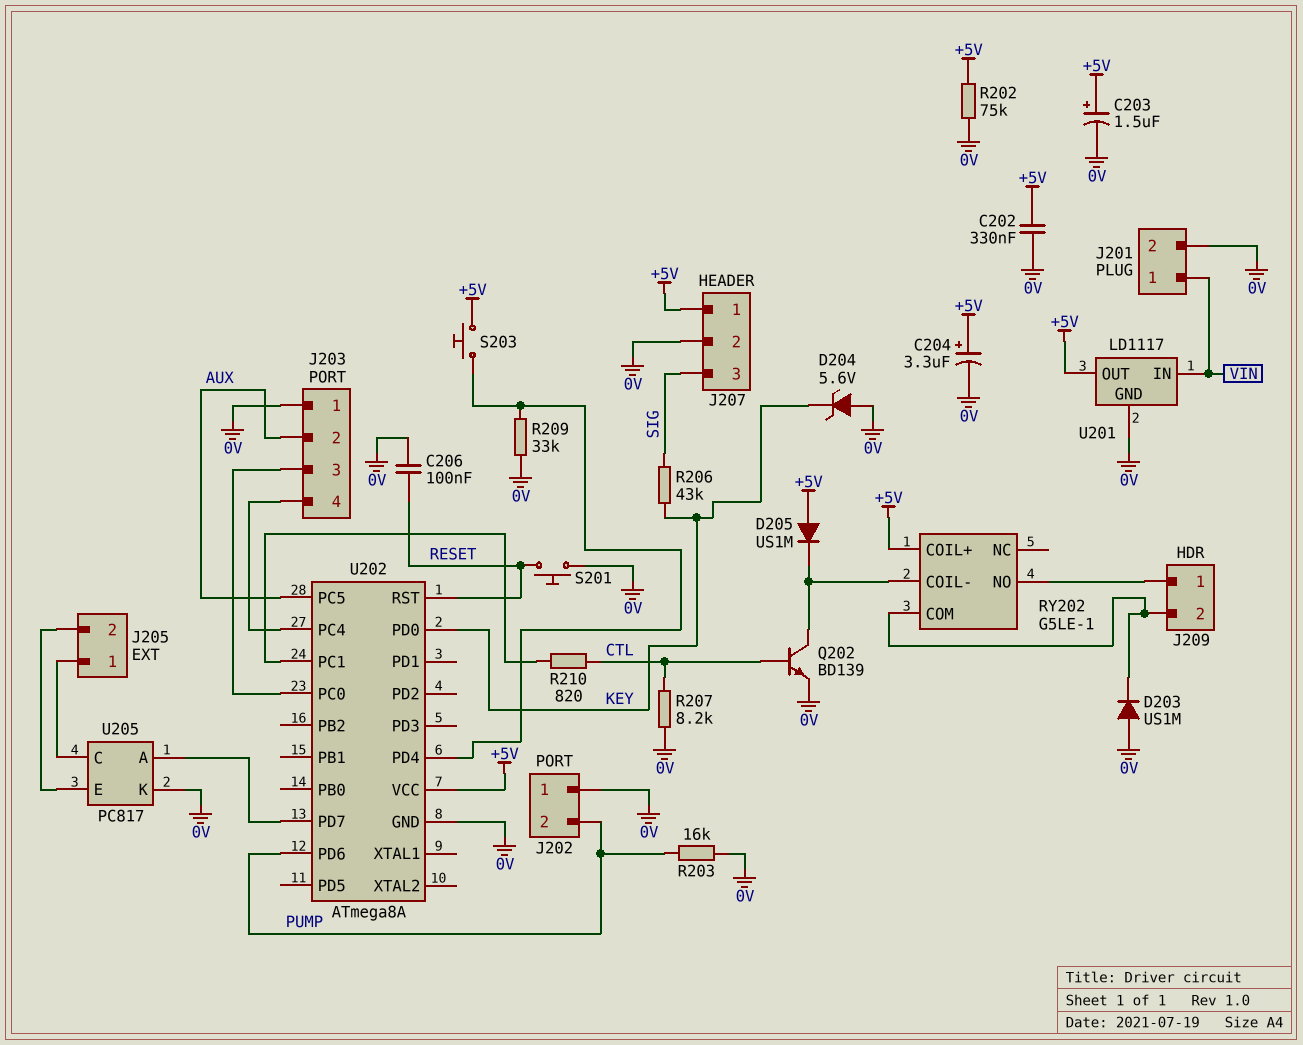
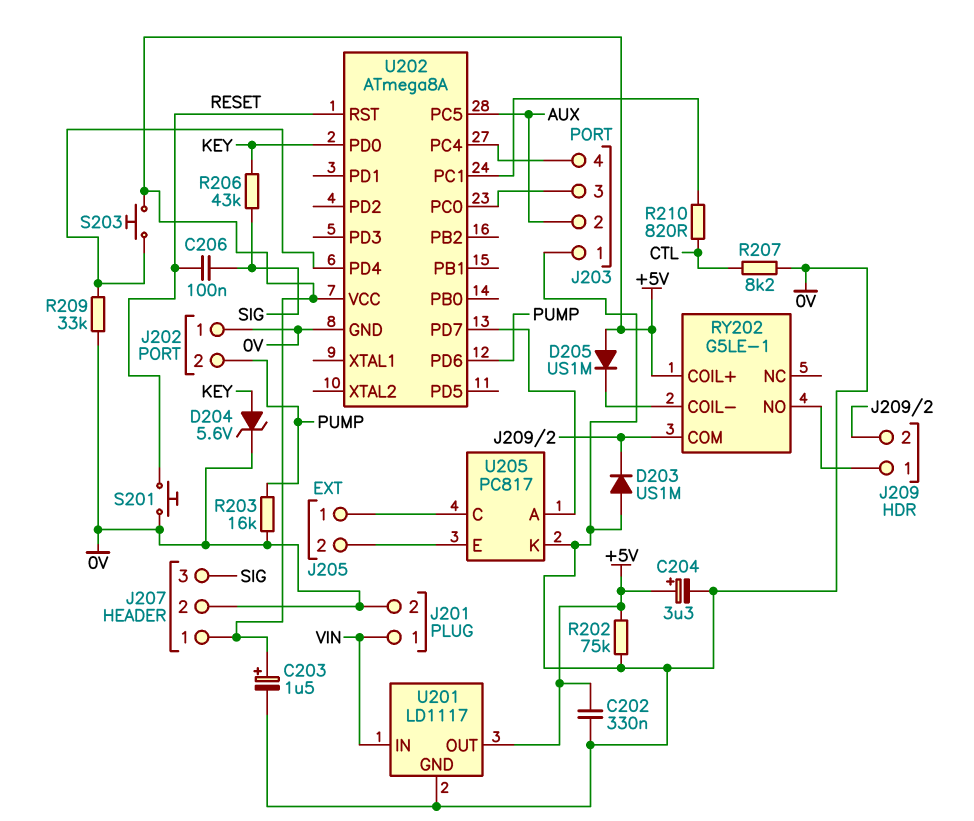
C206: 100nF (0V, RESET) -> 100nF (RESET, SIG)
D204: zener 5.6V (A 0V, K KEY) -> zener 5.6V (A KEY, K 0V)
Q202: NPN BD139 (B CTL, C RY202/COIL-, E 0V) -> none

